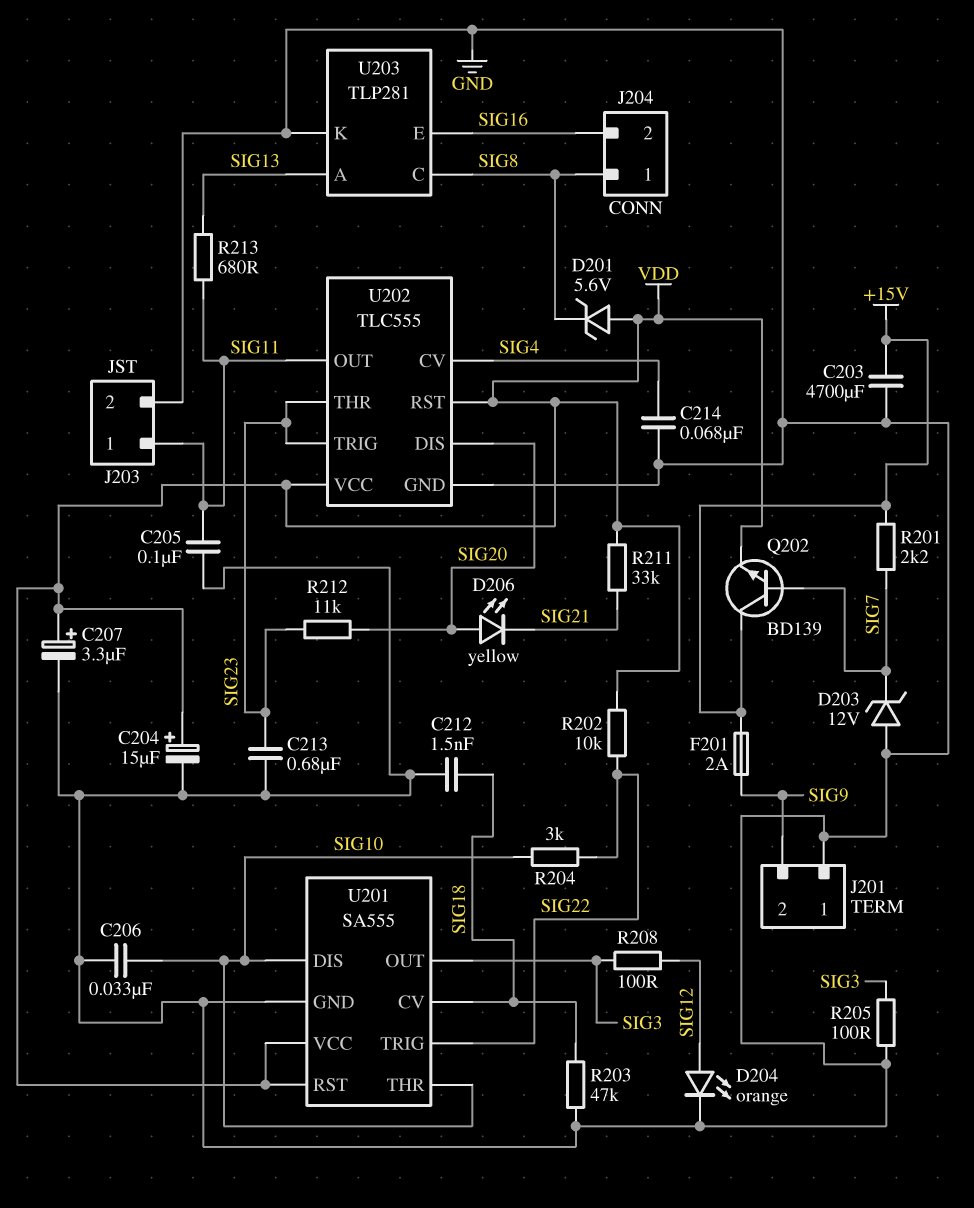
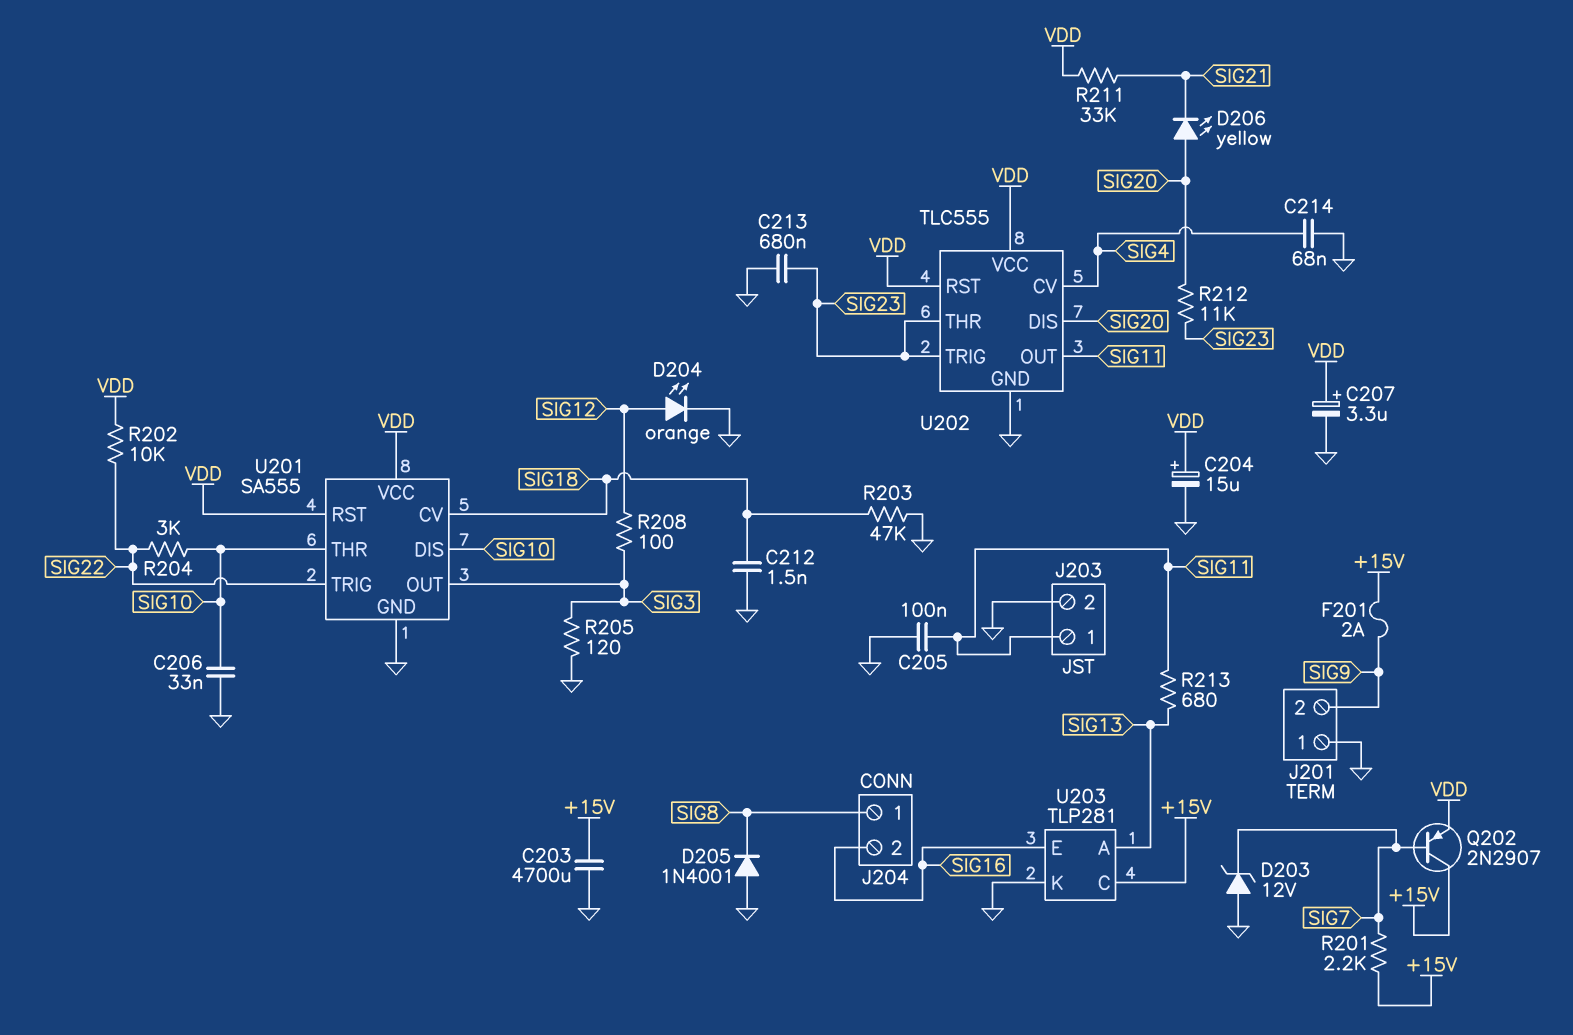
D201: zener 5.6V (A VDD, K SIG8) -> none
D205: none -> diode 1N4001 (A GND, K SIG8)
Q202: NPN BD139 (B SIG7, C +15V, E VDD) -> PNP 2N2907 (B SIG7, C +15V, E VDD)
R205: 100 (GND, SIG3) -> 120 (GND, SIG3)
U203 pin C: SIG8 -> +15V

